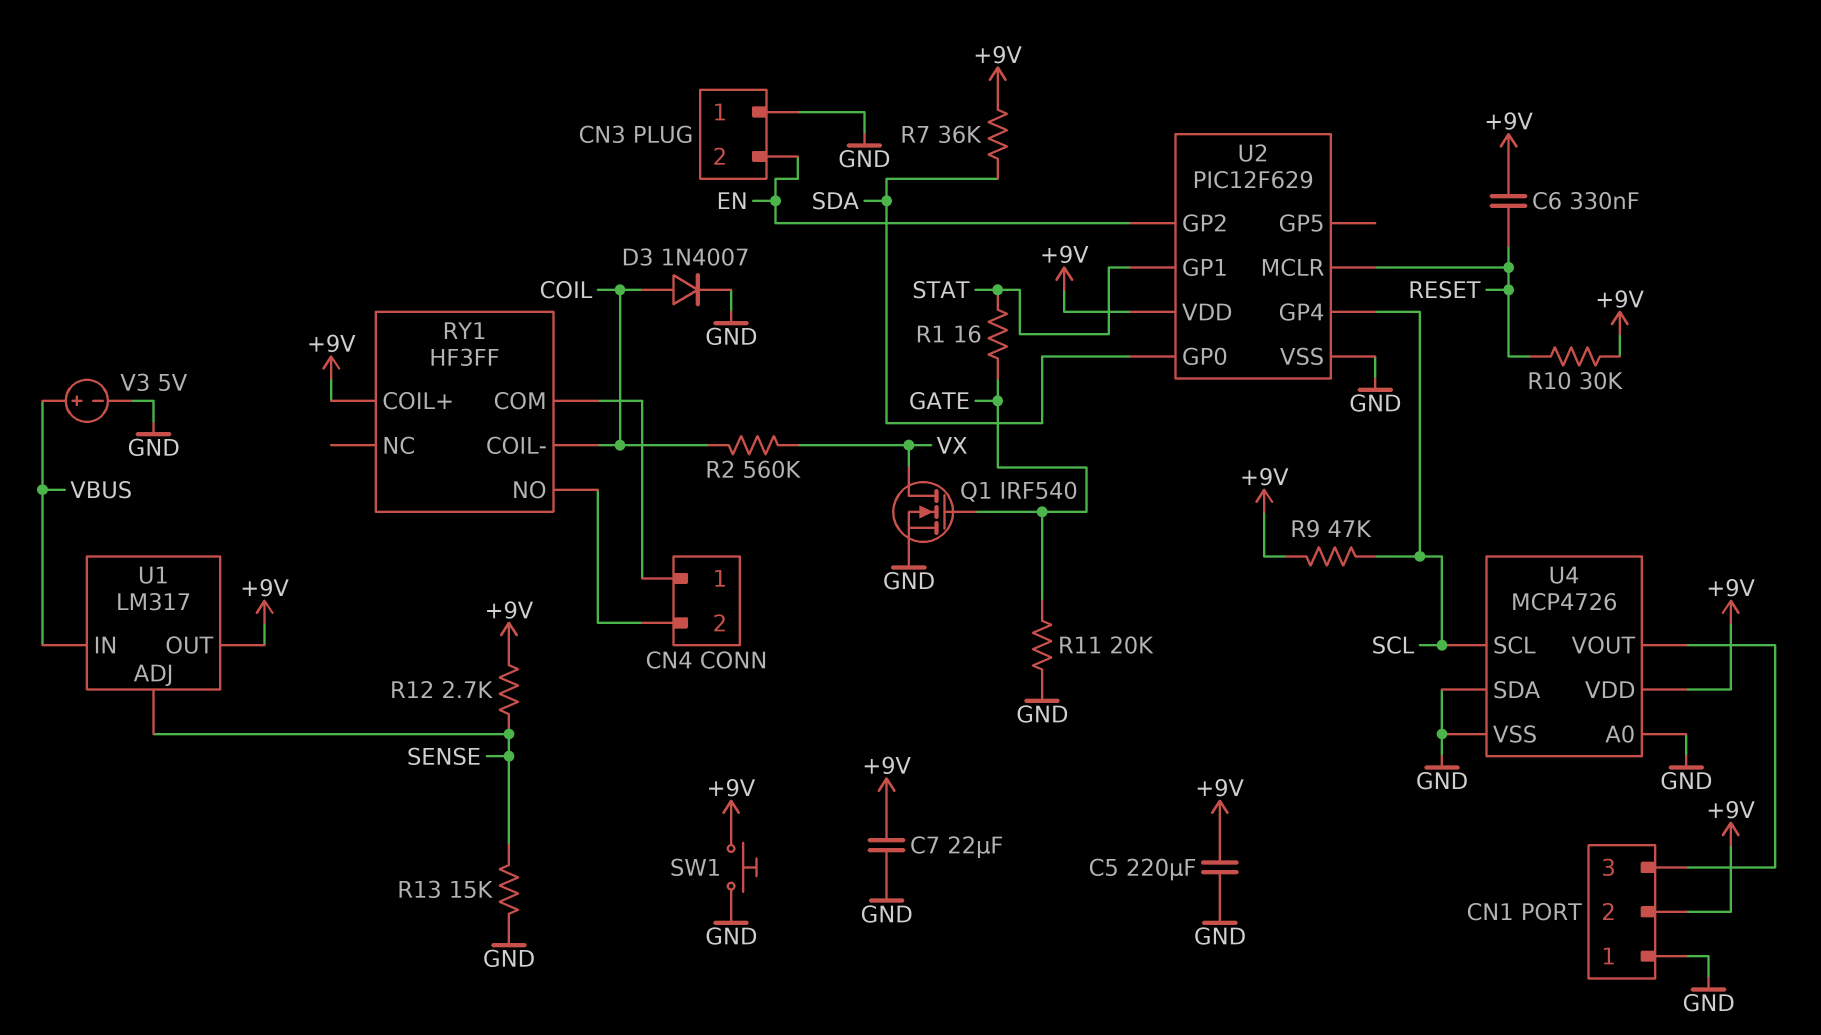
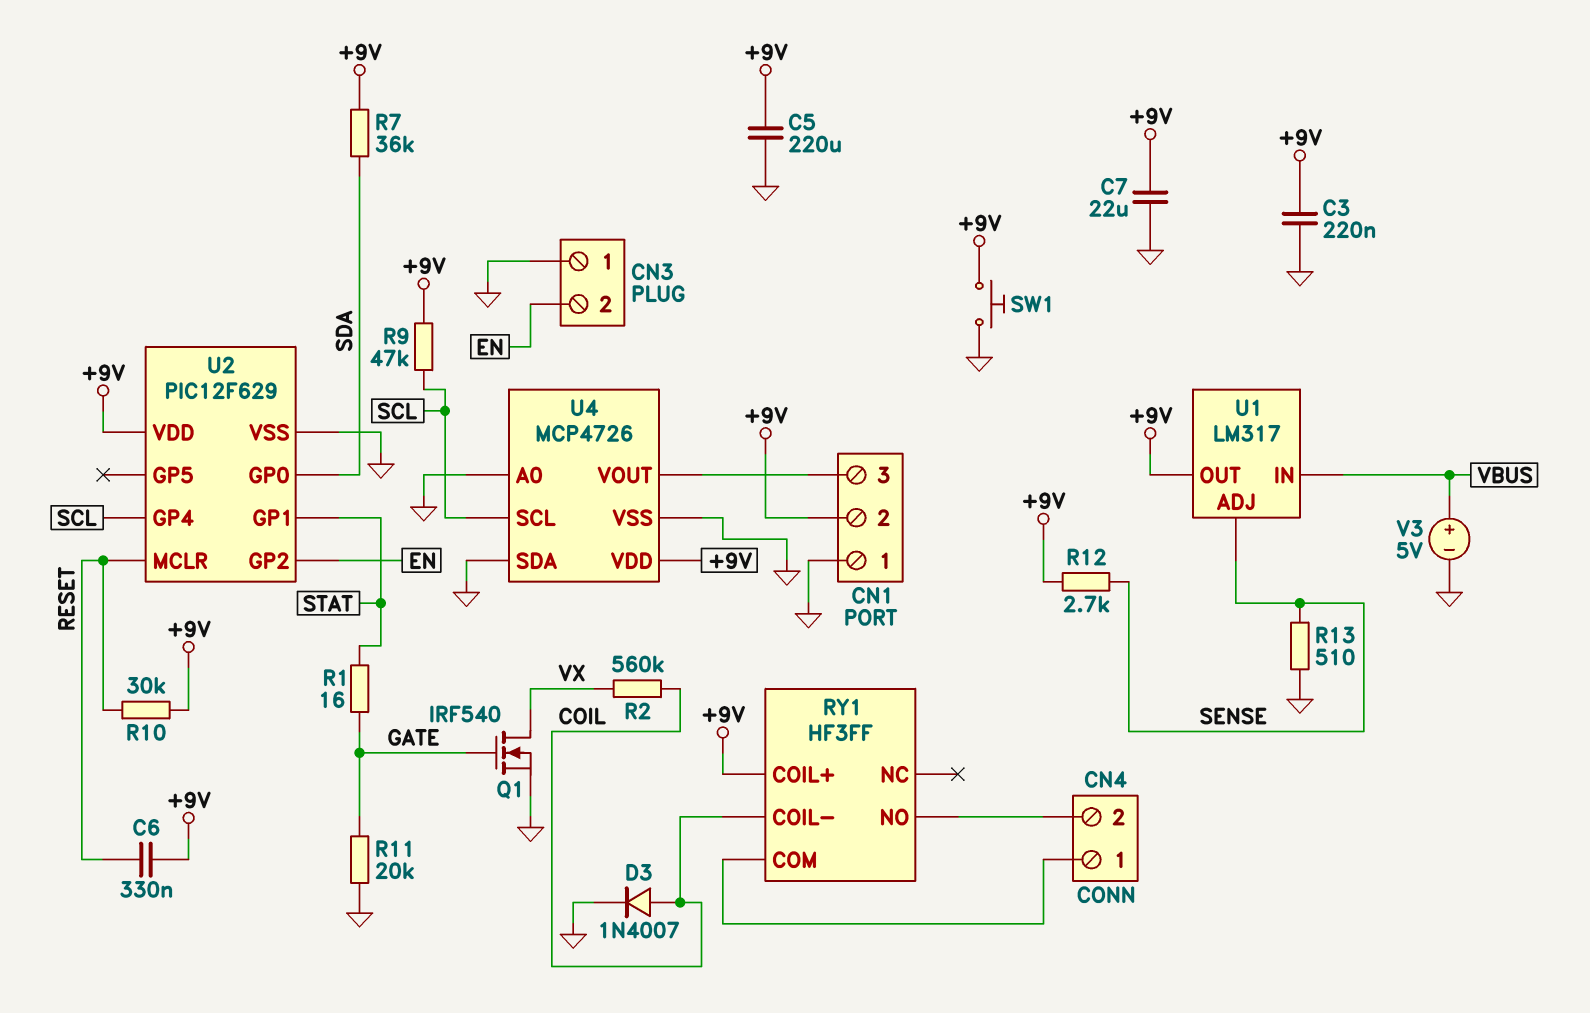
C3: none -> 220nF (+9V, GND)
R13: 15k (GND, SENSE) -> 510 (GND, SENSE)

